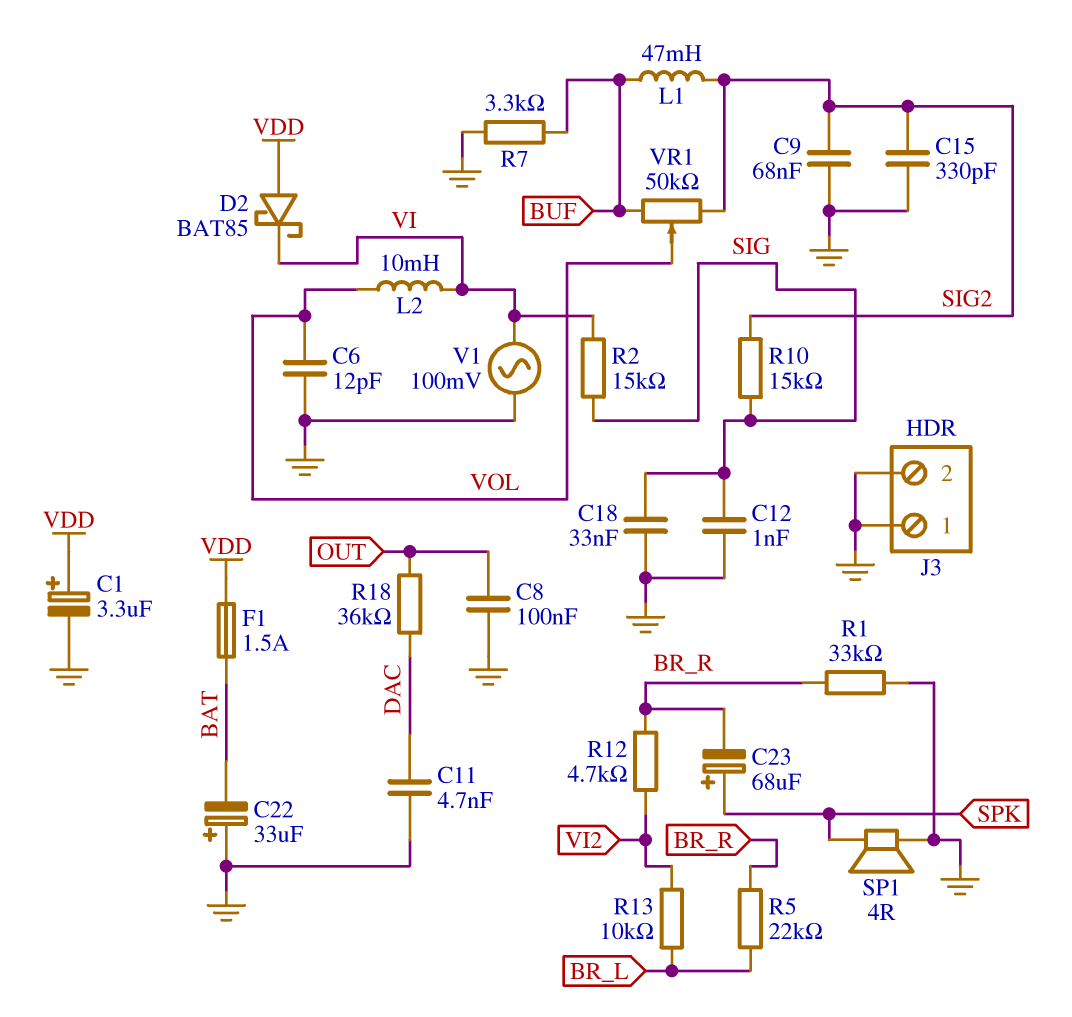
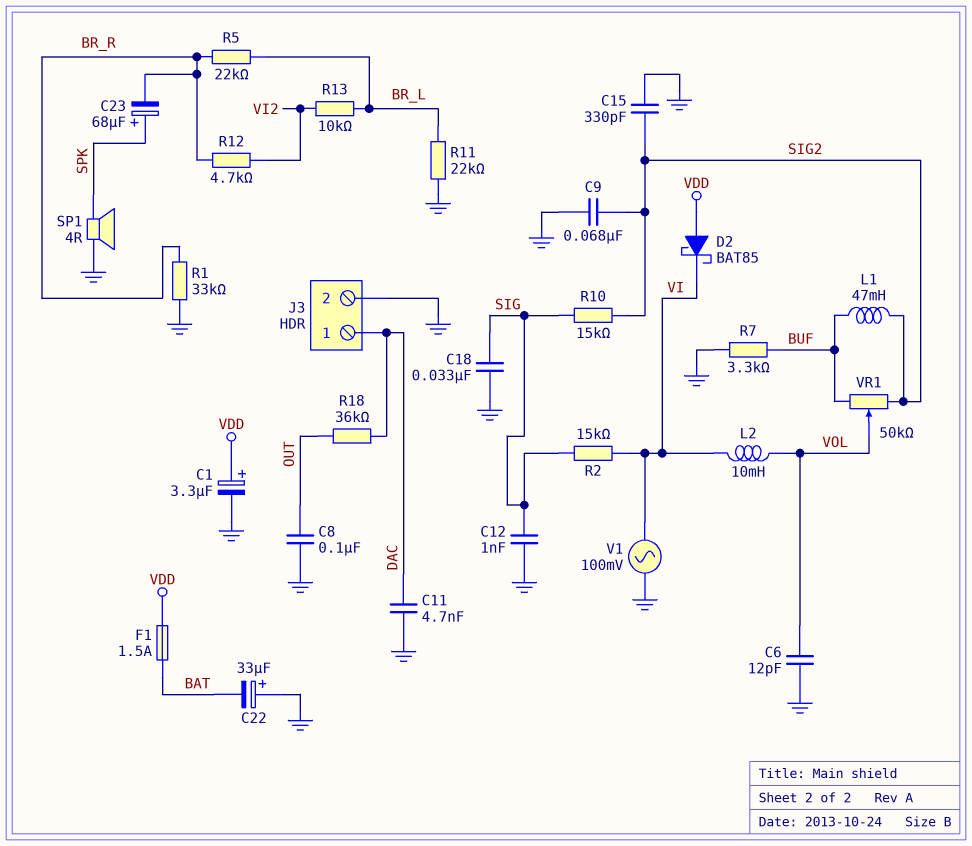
J3 pin 1: GND -> DAC
R11: none -> 22k (BR_L, GND)

